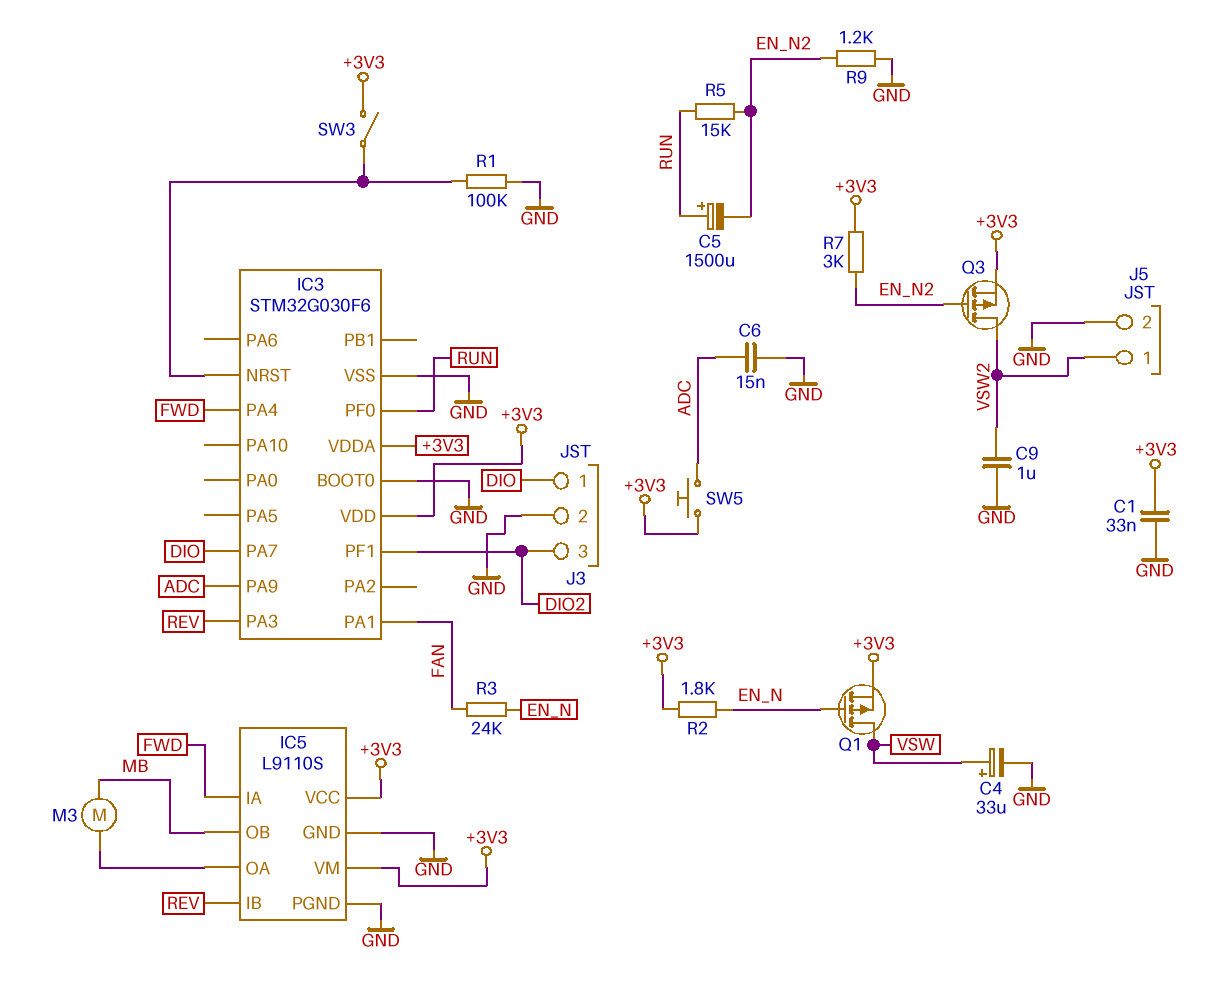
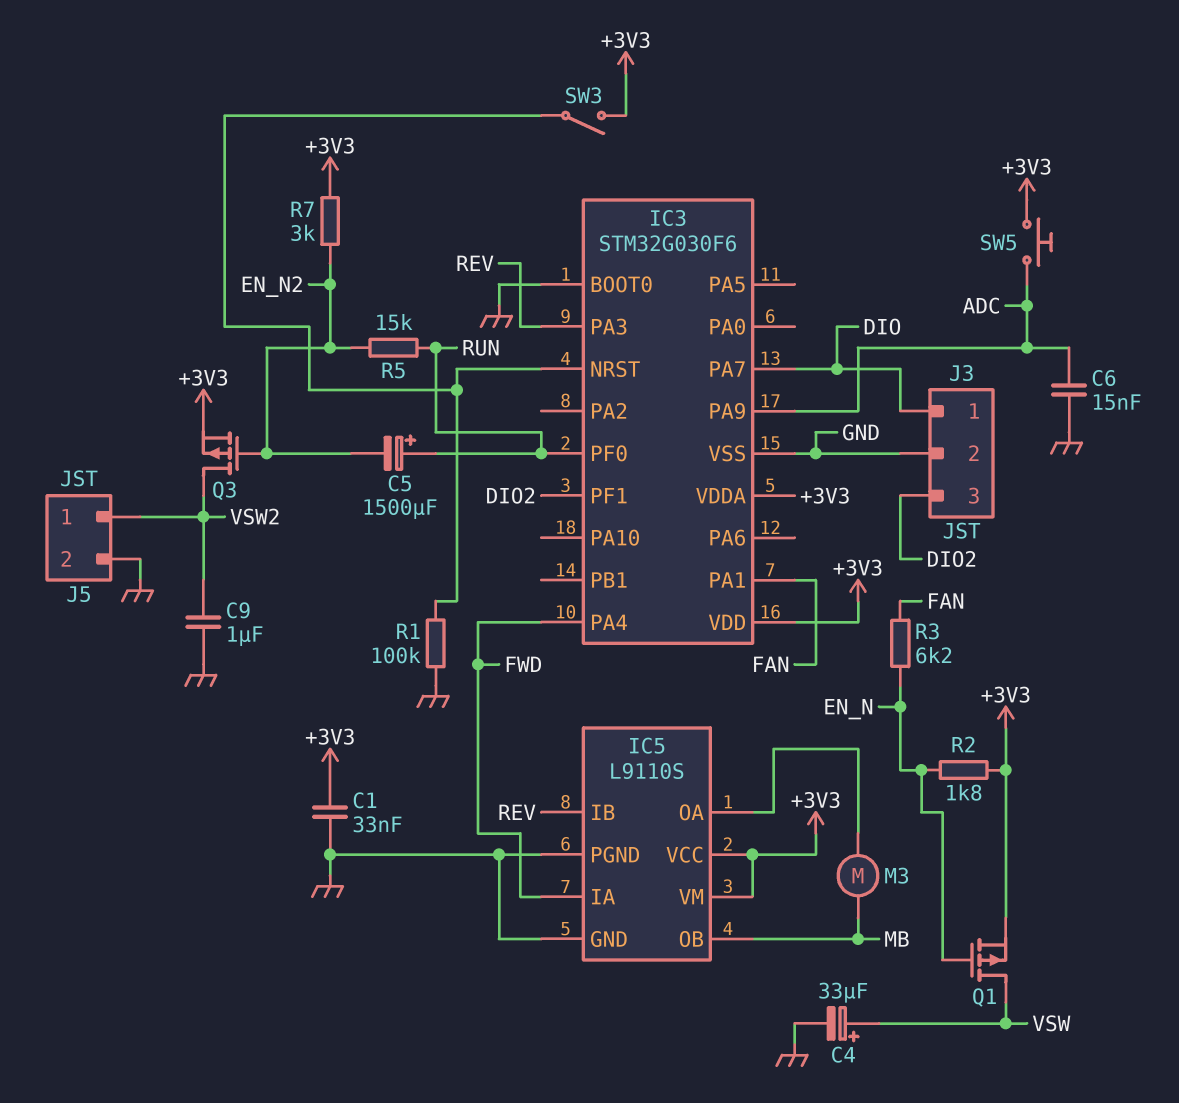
R3: 24k (EN_N, FAN) -> 6.2k (EN_N, FAN)
R9: 1.2k (EN_N2, GND) -> none

